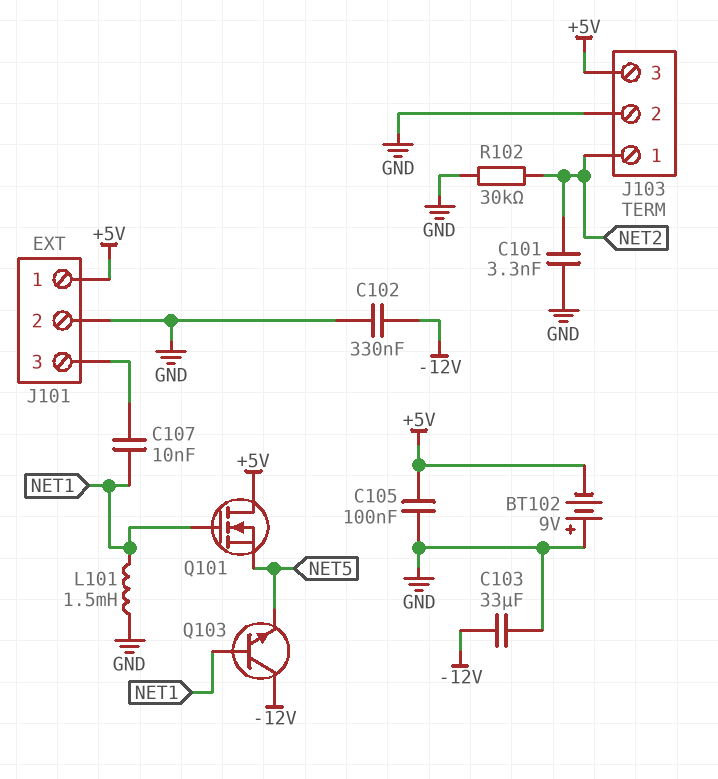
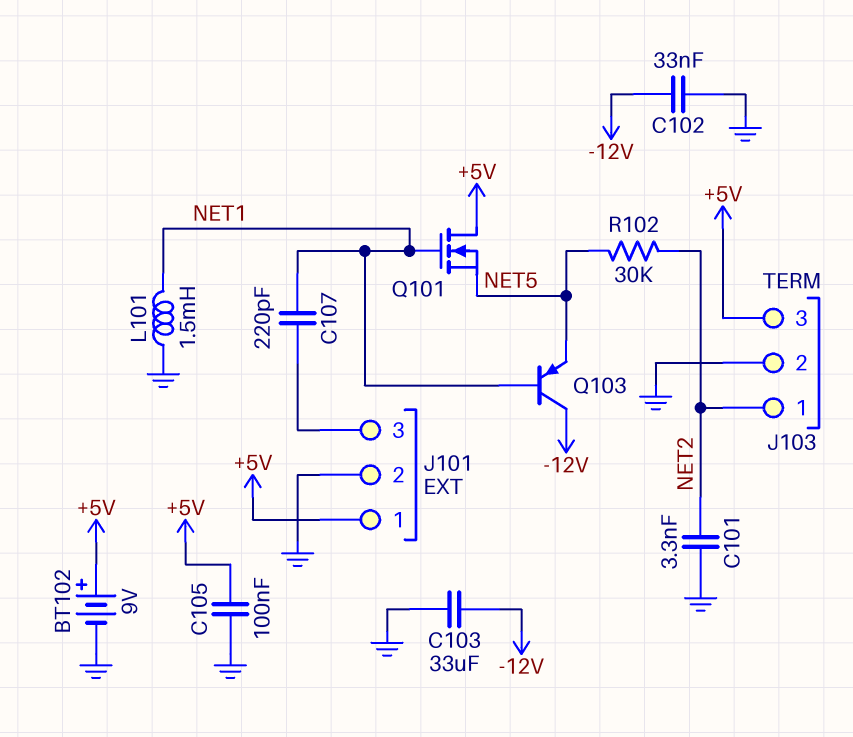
BT102: 9V (plus GND, minus +5V) -> 9V (plus +5V, minus GND)
C102: 330nF (-12V, GND) -> 33nF (-12V, GND)
C107: 10nF (J101/3, NET1) -> 220pF (J101/3, NET1)
Q103: NPN (B NET1, C -12V, E NET5) -> PNP (B NET1, C -12V, E NET5)
R102: 30k (GND, NET2) -> 30k (NET2, NET5)

